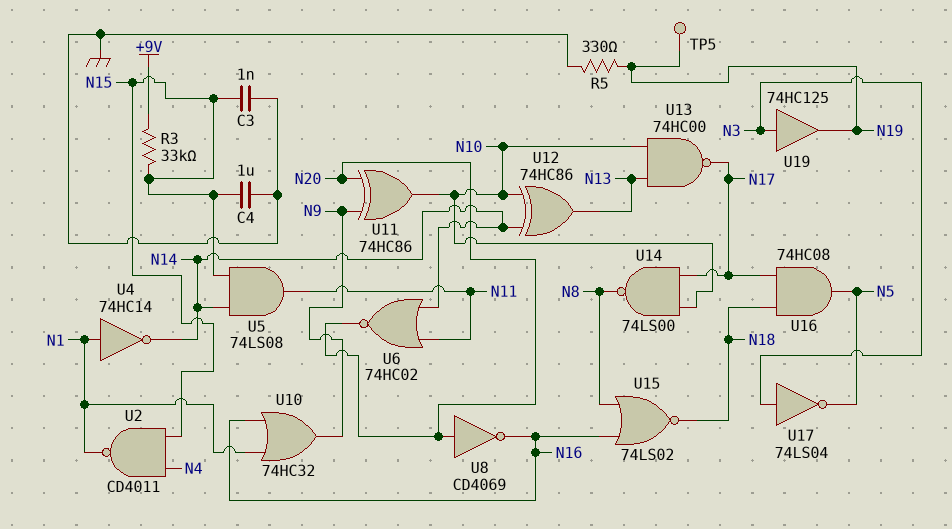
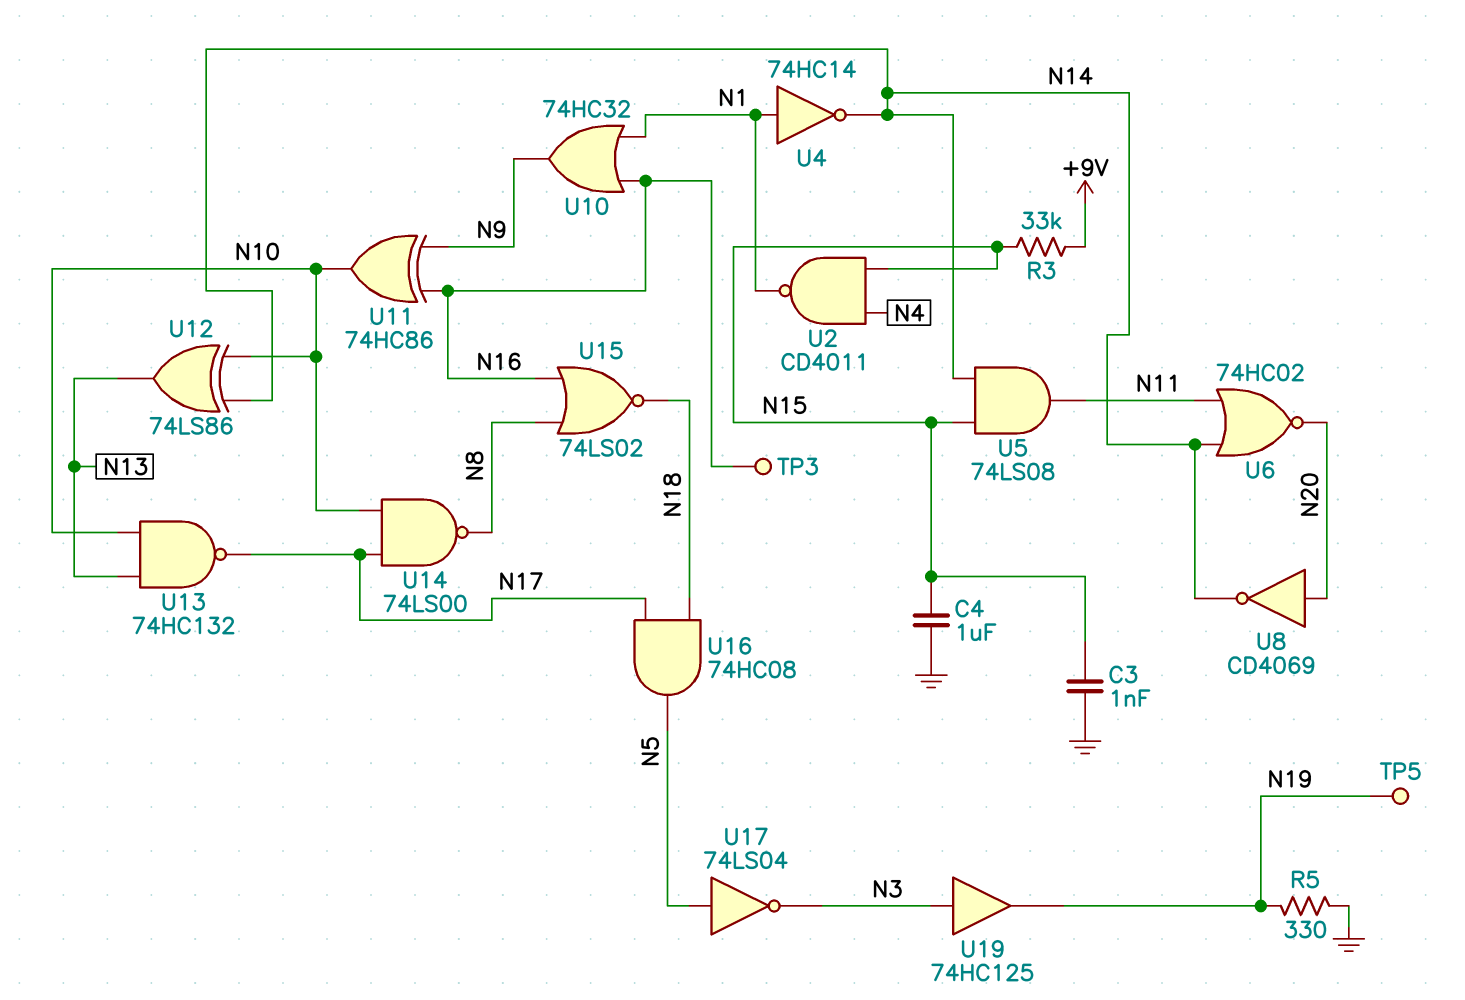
TP3: none -> test point (N16)
U8: NOT CD4069 (in N20, out N16) -> NOT CD4069 (in N20, out N14)
U11: XOR 74HC86 (in N9, in N20, out N10) -> XOR 74HC86 (in N9, in N16, out N10)
U12: XOR 74HC86 (in N10, in N14, out N13) -> XOR 74LS86 (in N10, in N14, out N13)
U13: NAND 74HC00 (in N10, in N13, out N17) -> NAND 74HC132 (in N10, in N13, out N17)
U17: NOT 74LS04 (in N3, out N5) -> NOT 74LS04 (in N5, out N3)

